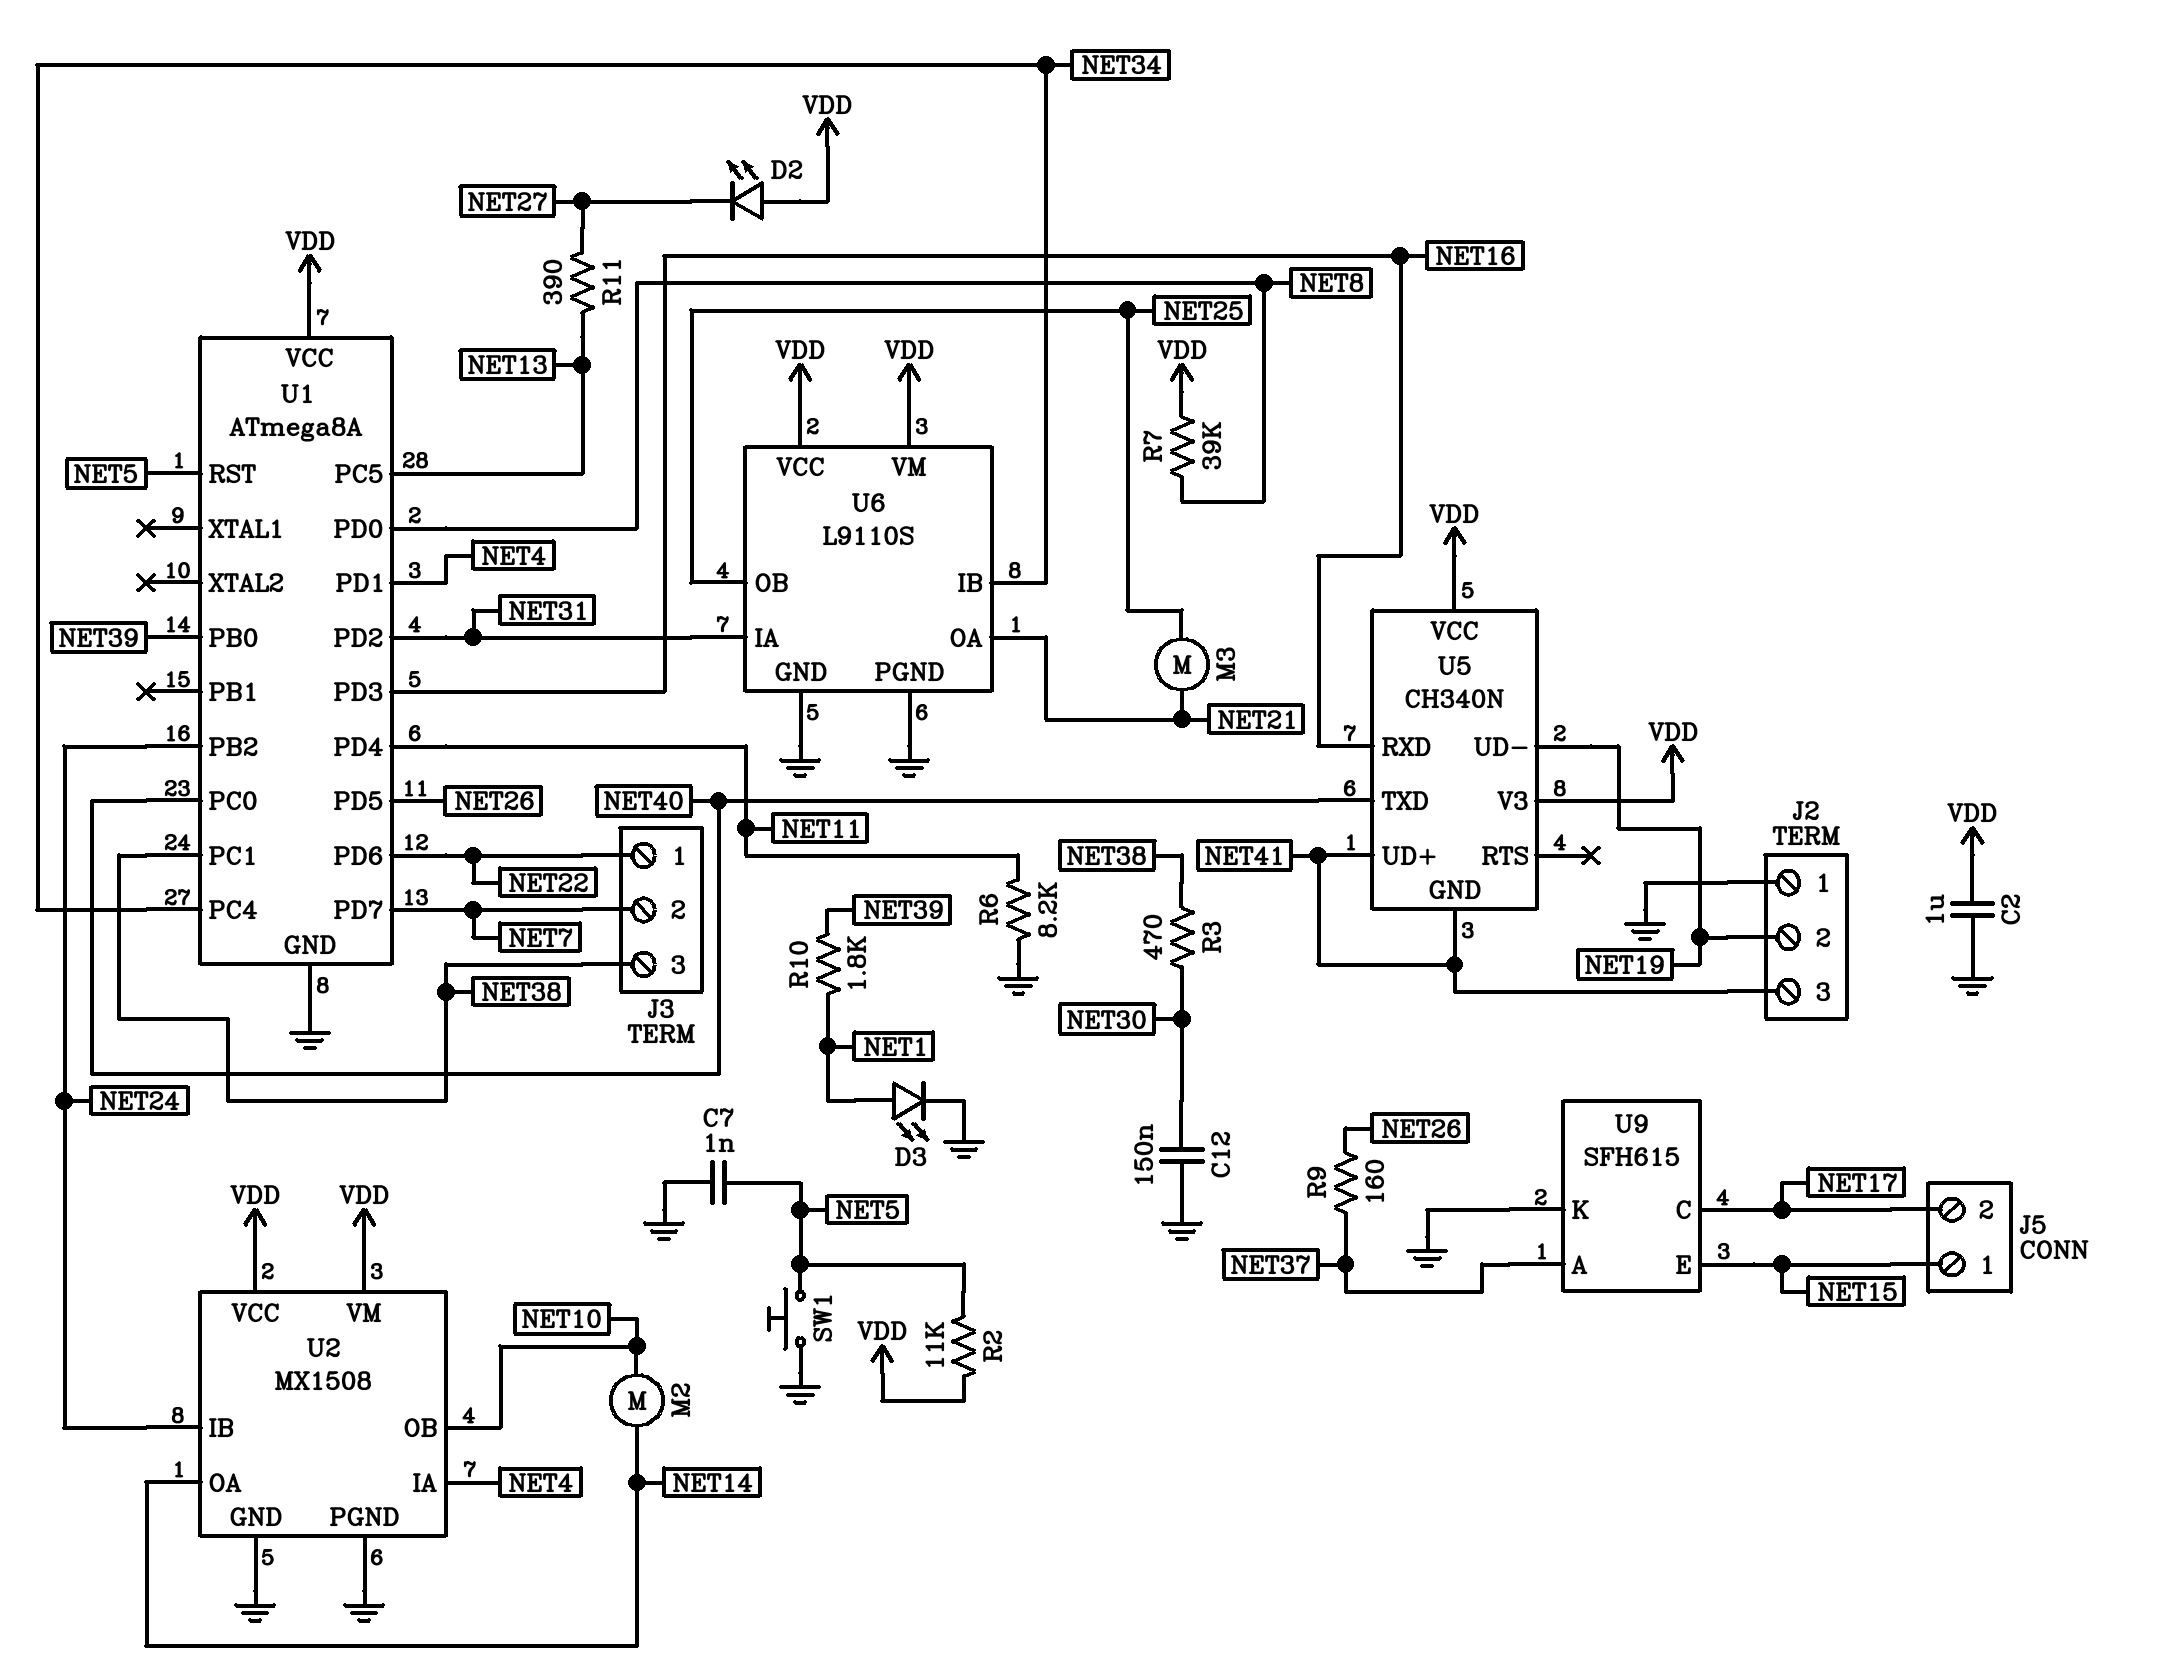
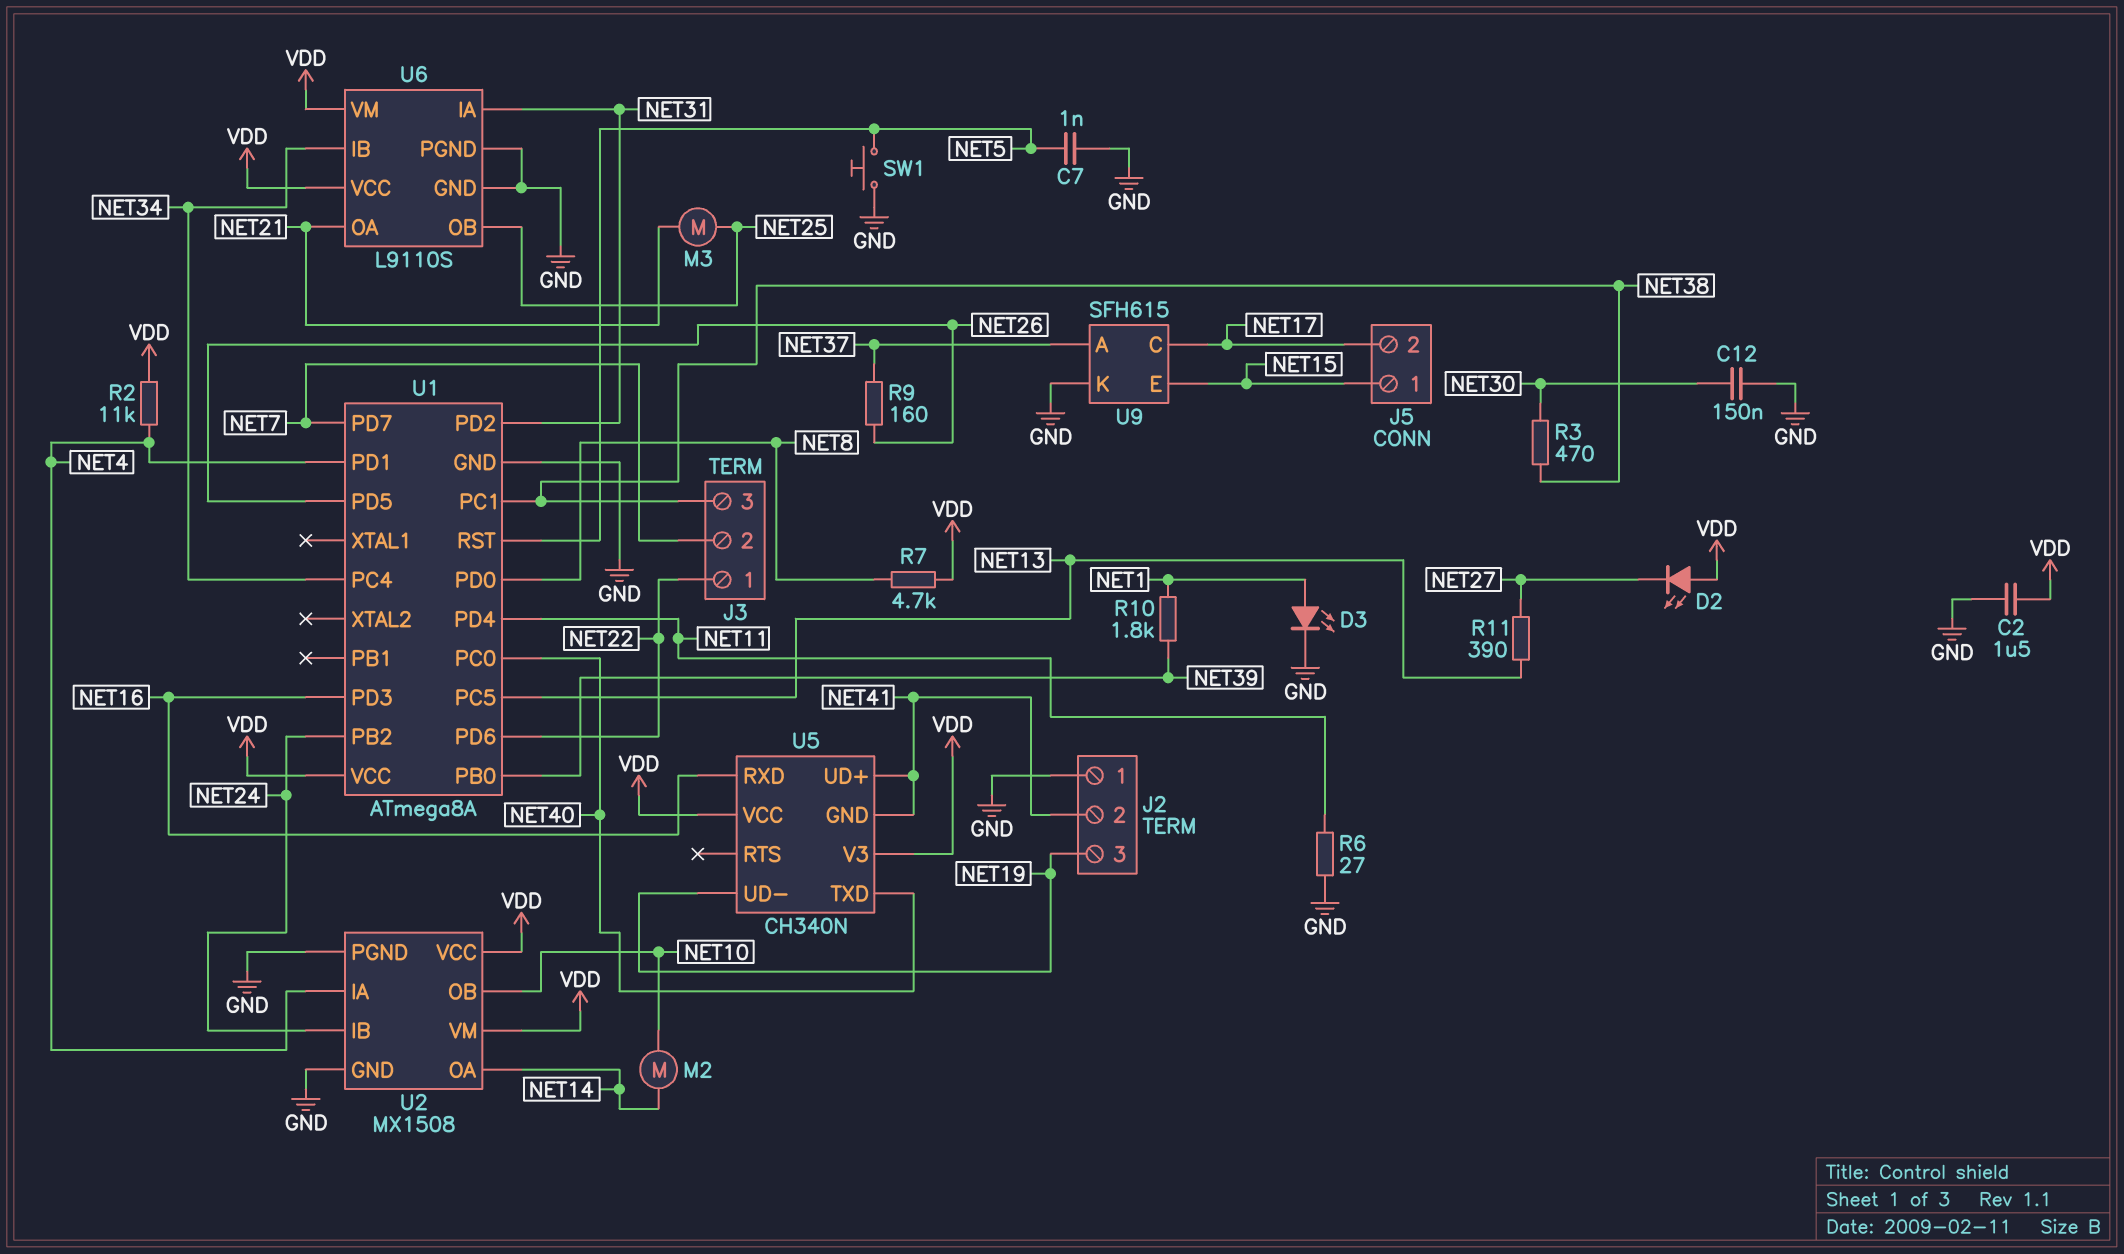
C2: 1uF (GND, VDD) -> 1.5uF (GND, VDD)
J2 pin 2: NET19 -> NET41
J2 pin 3: NET41 -> NET19
R2: 11k (NET5, VDD) -> 11k (NET4, VDD)
R6: 8.2k (GND, NET11) -> 27 (GND, NET11)
R7: 39k (NET8, VDD) -> 4.7k (NET8, VDD)

